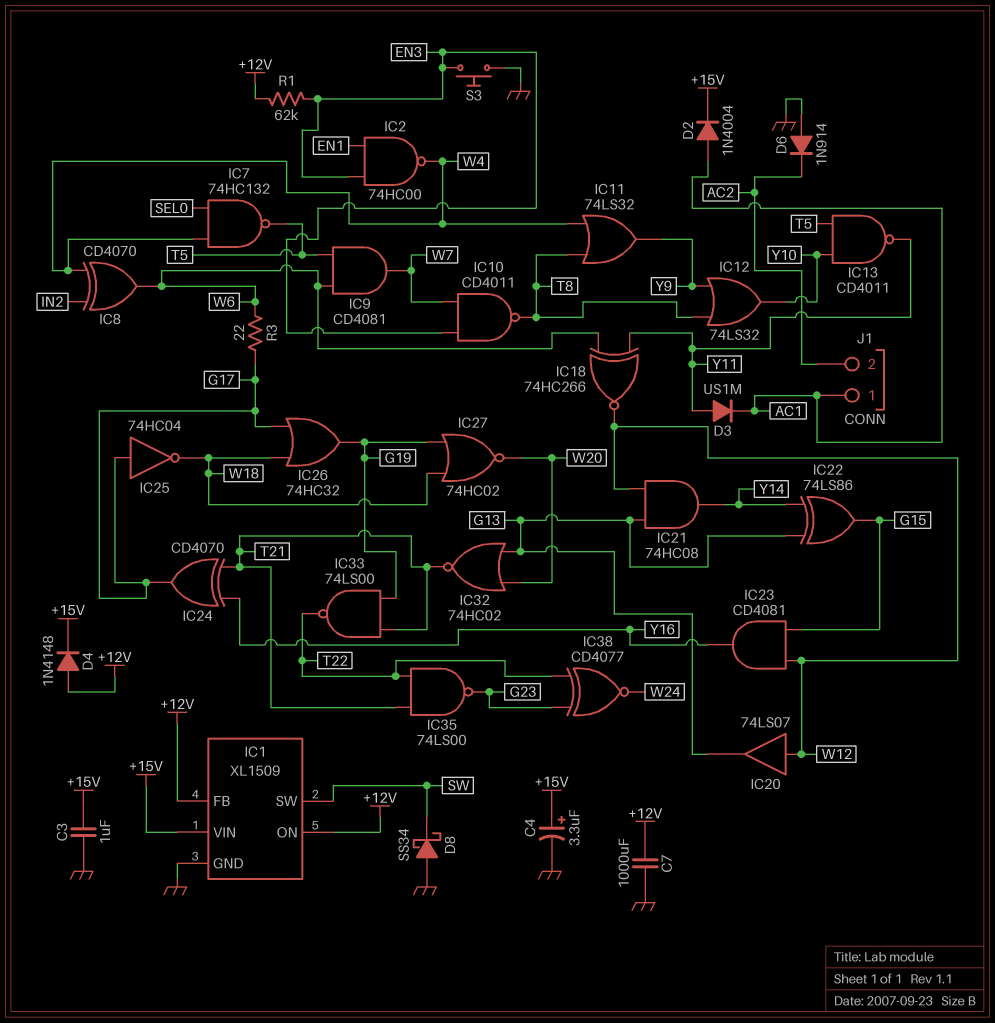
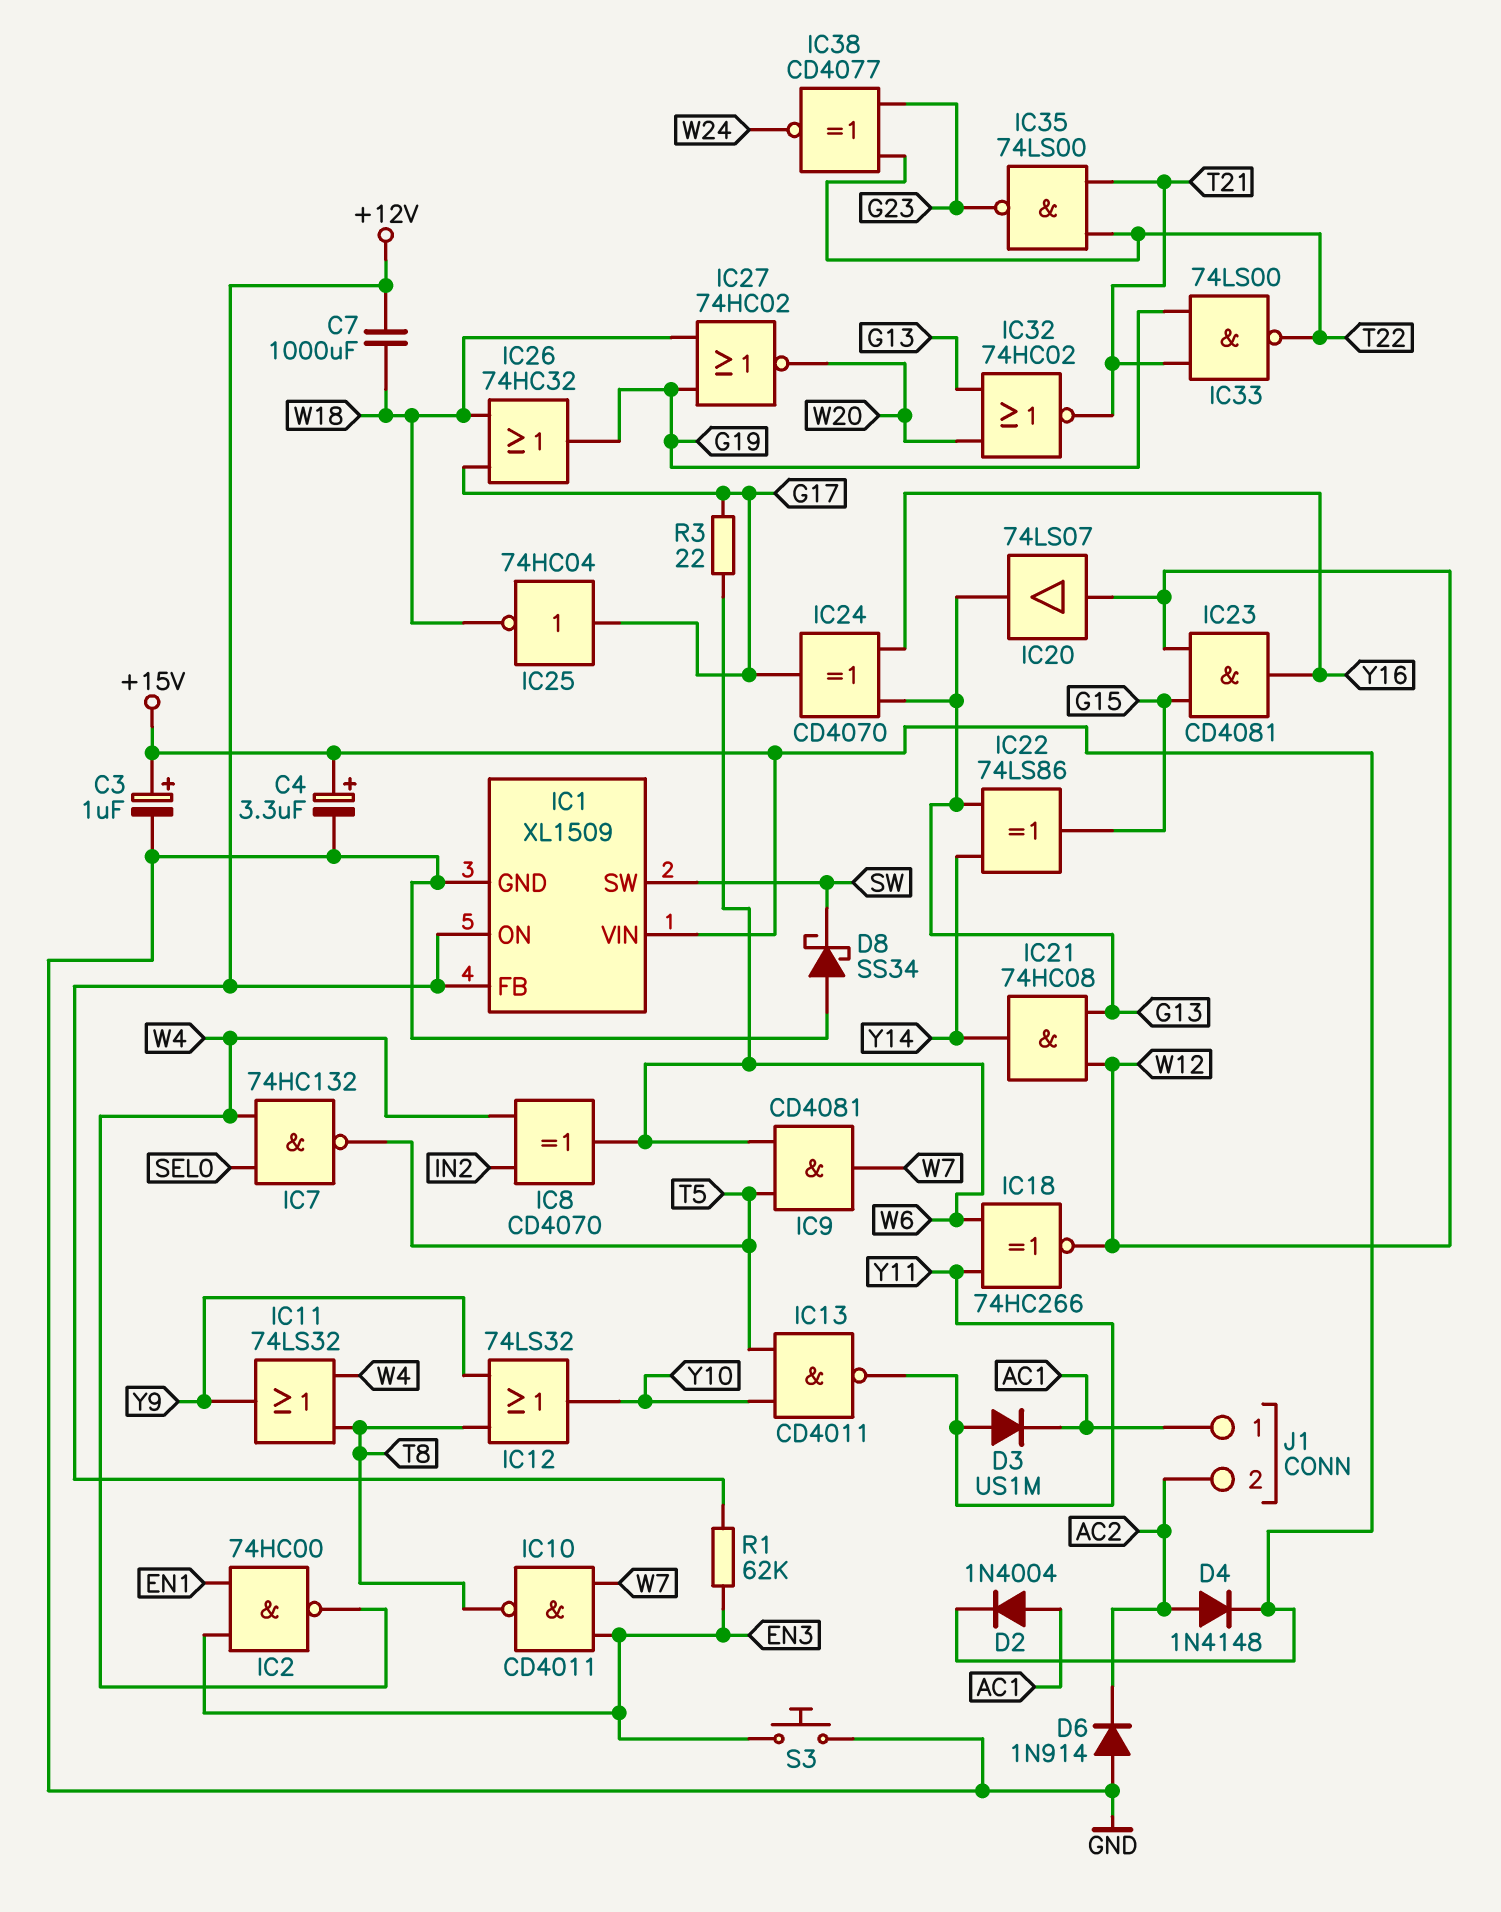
C3: 1uF (+15V, GND) -> 1uF (plus +15V, minus GND)
C7: 1000uF (+12V, GND) -> 1000uF (+12V, W18)
D4: diode 1N4148 (A +12V, K +15V) -> diode 1N4148 (A AC2, K +15V)
IC24: XOR CD4070 (in T21, in Y16, out G17) -> XOR CD4070 (in G13, in Y16, out G17)

